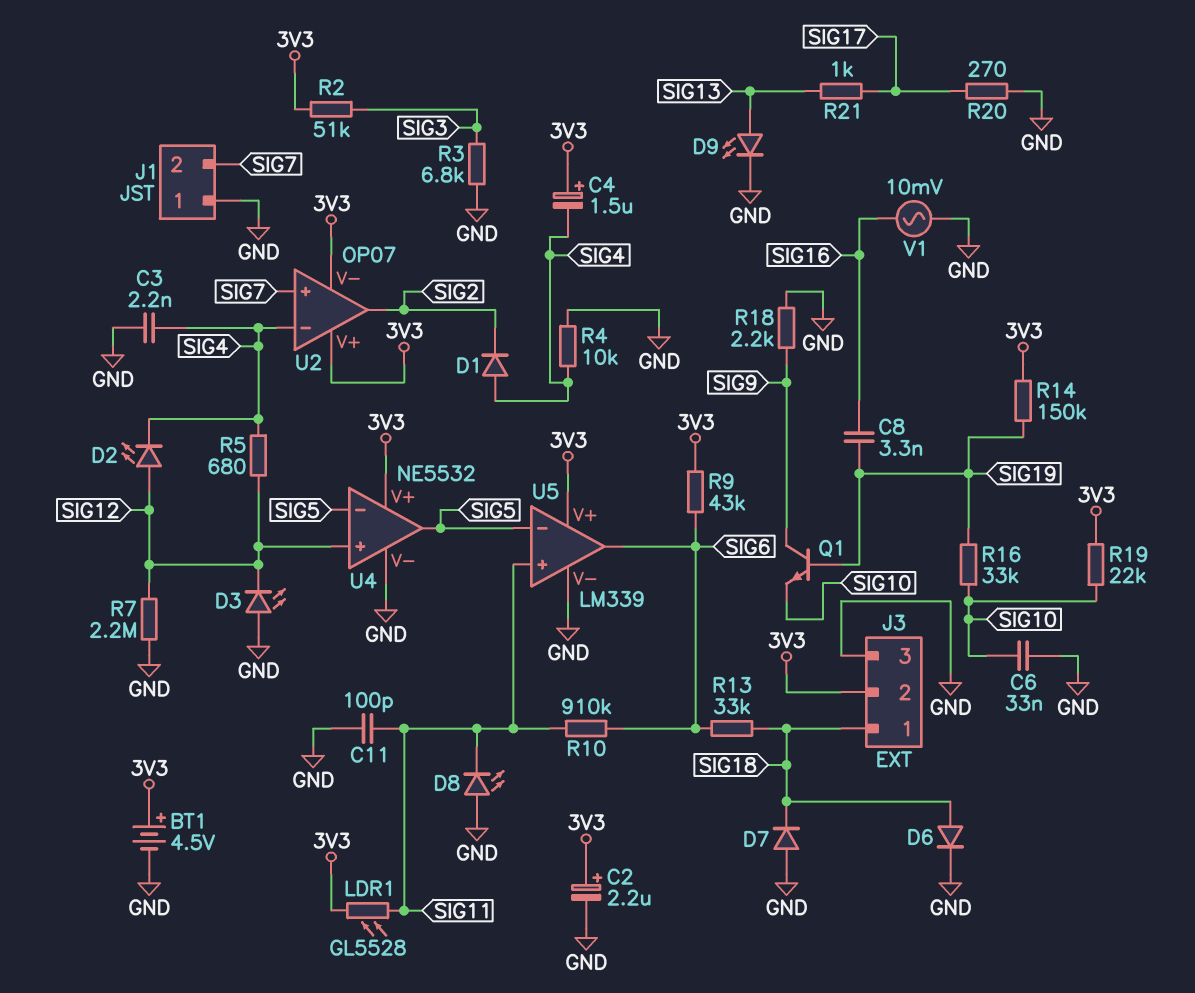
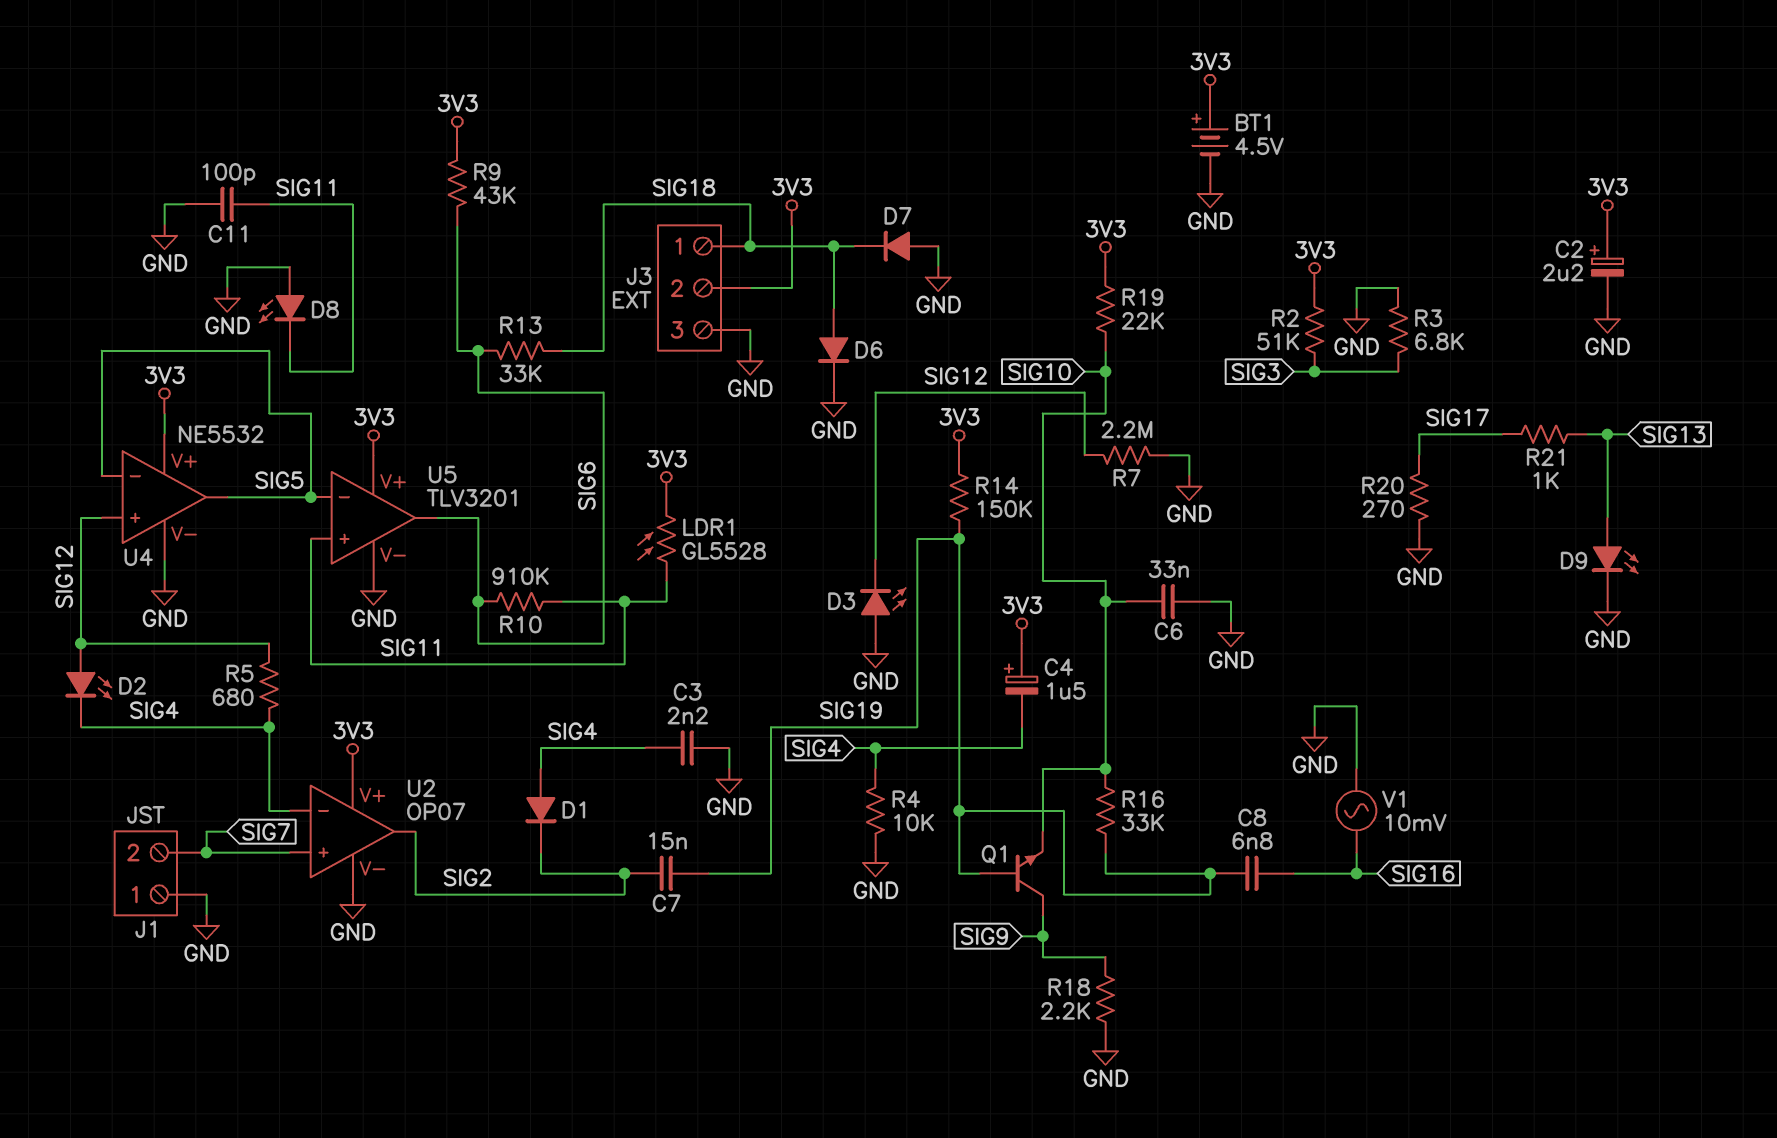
C7: none -> 15nF (SIG2, SIG19)
C8: 3.3nF (SIG16, SIG19) -> 6.8nF (SIG16, SIG19)
U2 pin V-: 3V3 -> GND
U5: LM339 -> TLV3201

